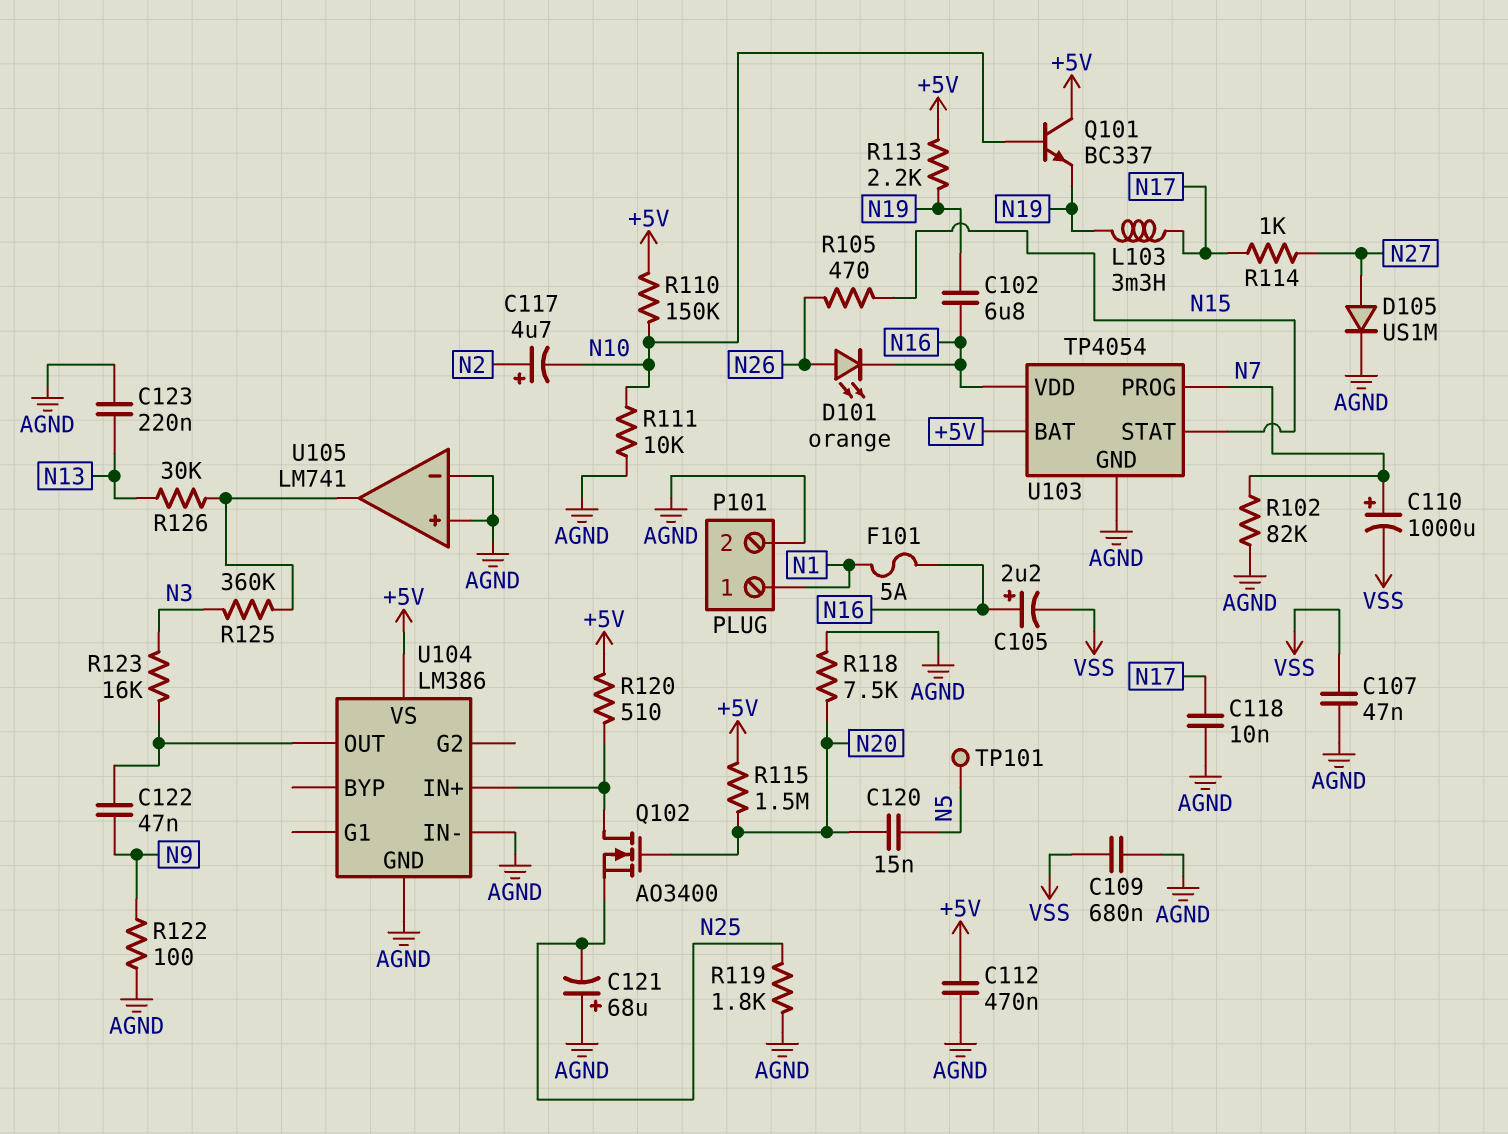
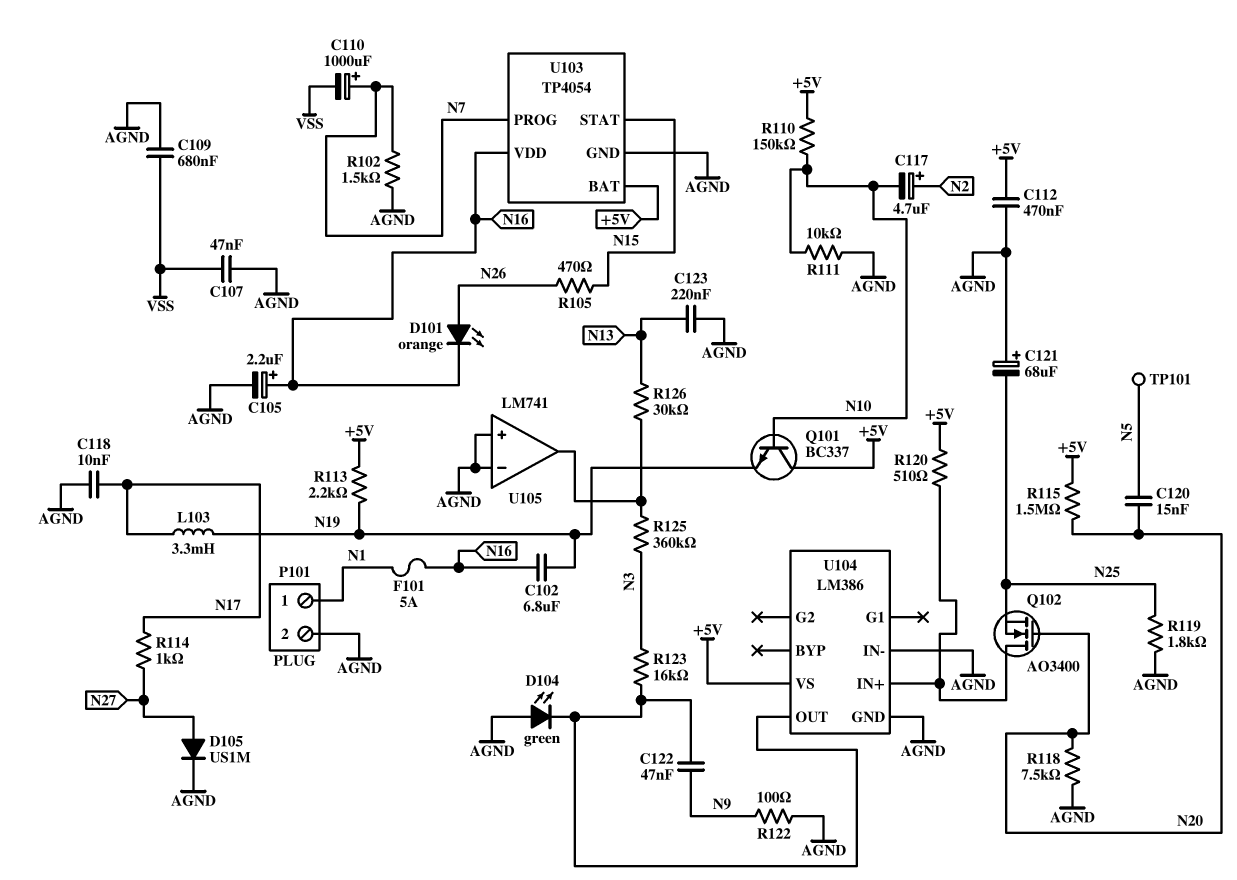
C105: 2.2uF (plus N16, minus VSS) -> 2.2uF (plus N16, minus AGND)
D104: none -> LED green (A AGND, K U104/OUT)
R102: 82k (AGND, N7) -> 1.5k (AGND, N7)

